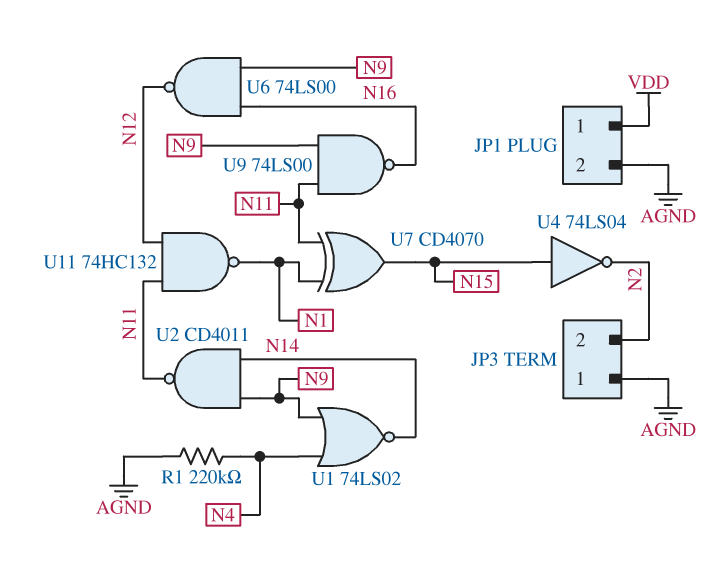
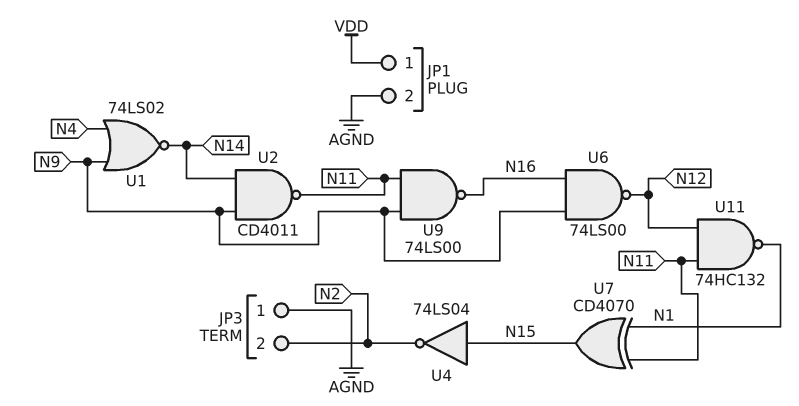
R1: 220k (AGND, N4) -> none

